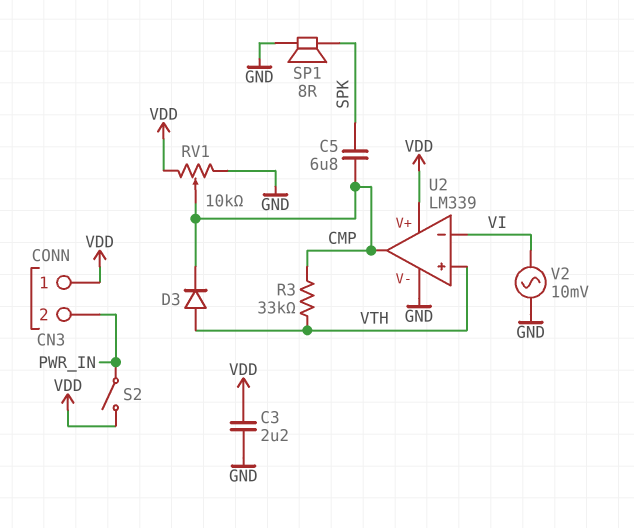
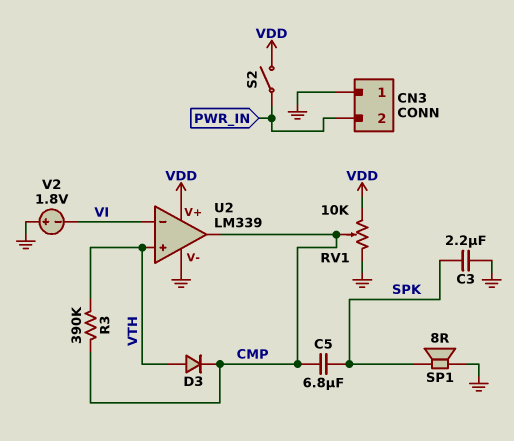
C3: 2.2uF (GND, VDD) -> 2.2uF (GND, SPK)
CN3 pin 1: VDD -> GND
R3: 33k (CMP, VTH) -> 390k (CMP, VTH)
V2: AC 10mV (GND, VI) -> 1.8V (plus GND, minus VI)

